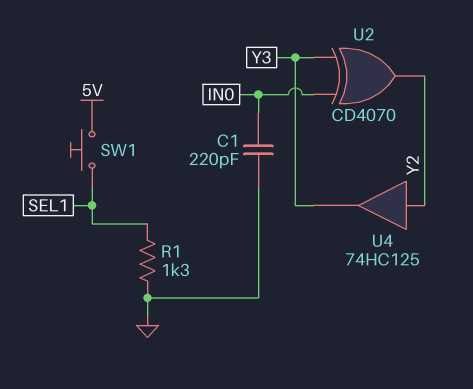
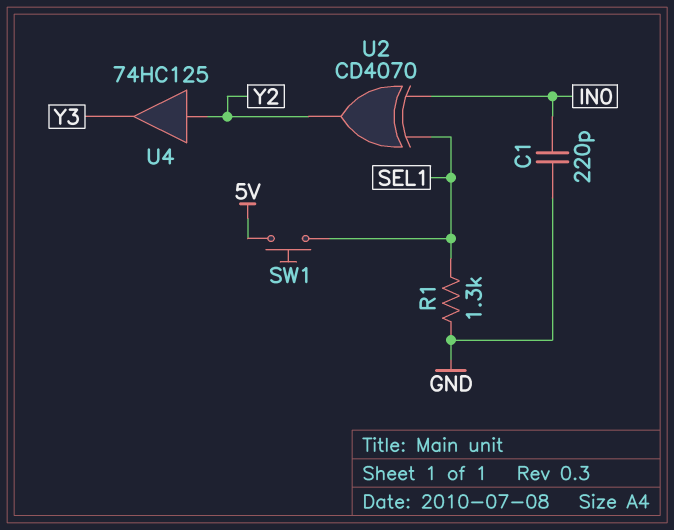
U2: XOR CD4070 (in IN0, in Y3, out Y2) -> XOR CD4070 (in IN0, in SEL1, out Y2)

